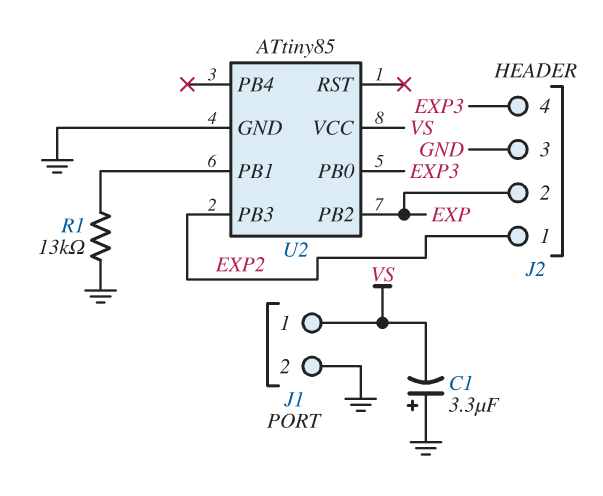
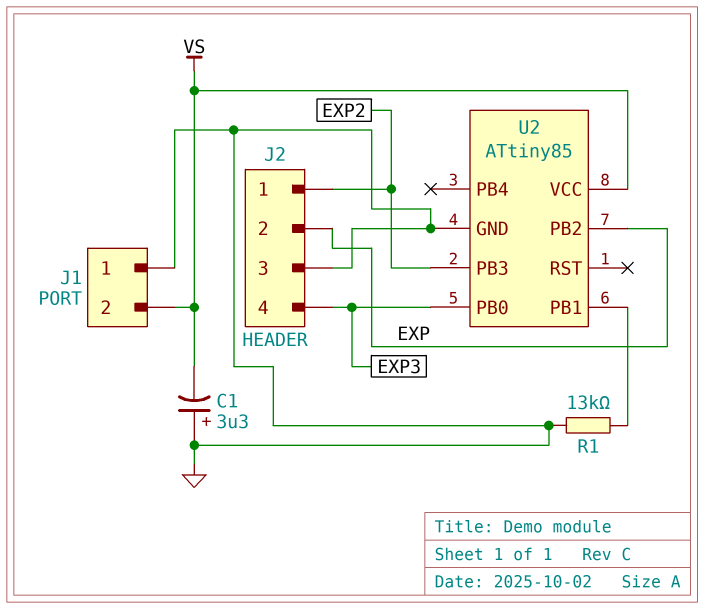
J1 pin 1: VS -> GND
J1 pin 2: GND -> VS

